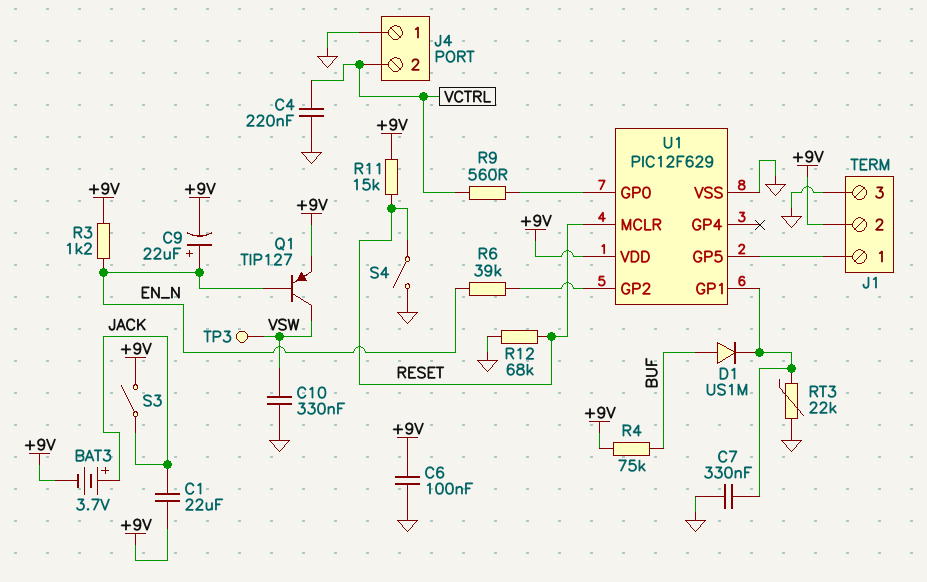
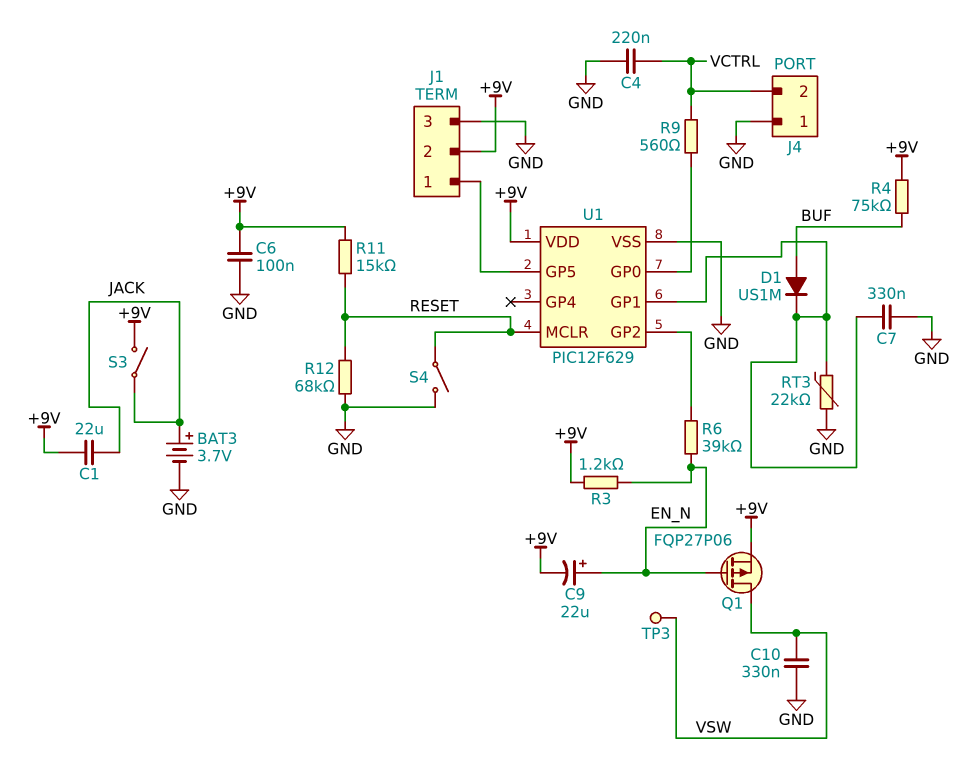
BAT3: 3.7V (plus JACK, minus +9V) -> 3.7V (plus JACK, minus GND)
Q1: PNP TIP127 (B EN_N, C VSW, E +9V) -> PMOS FQP27P06 (G EN_N, D VSW, S +9V)

